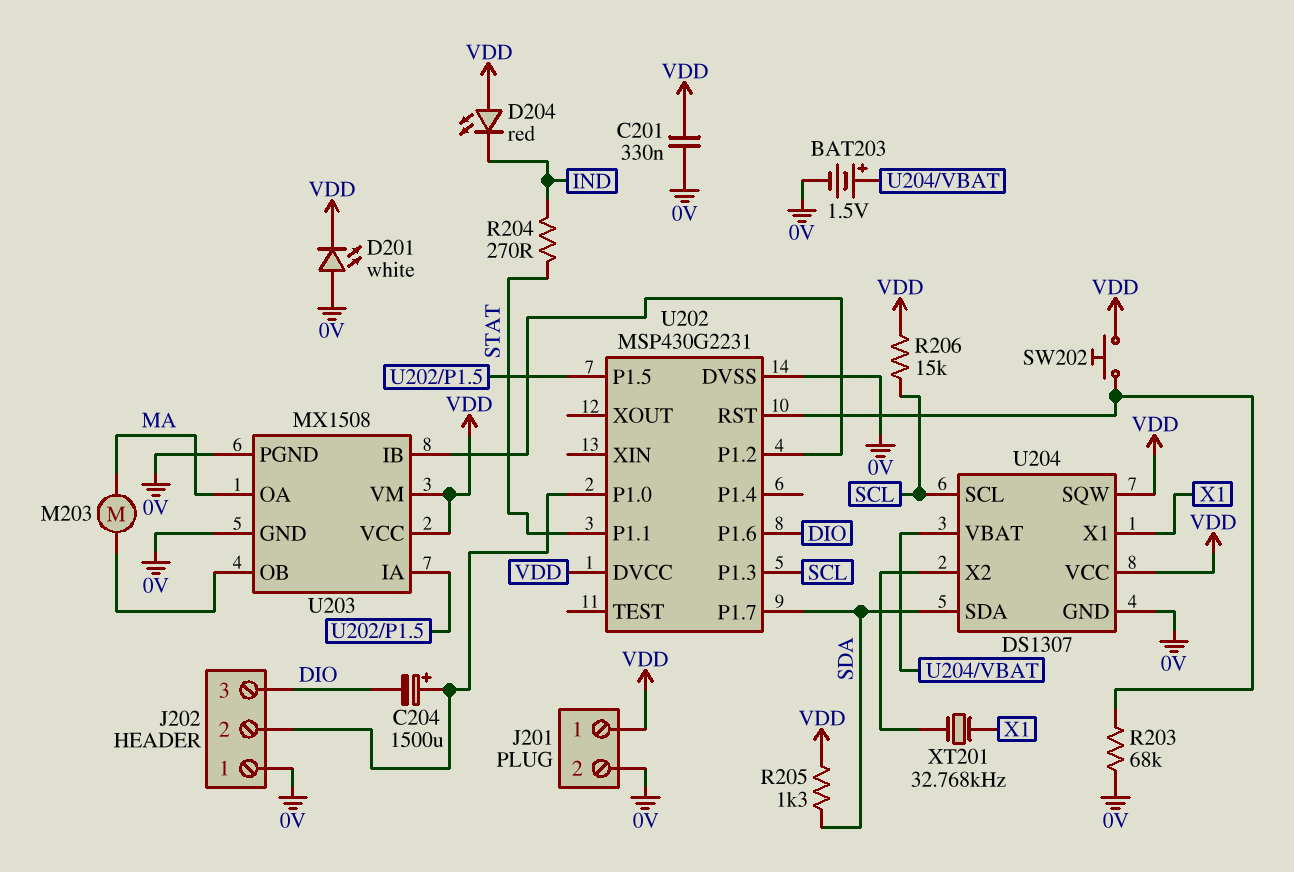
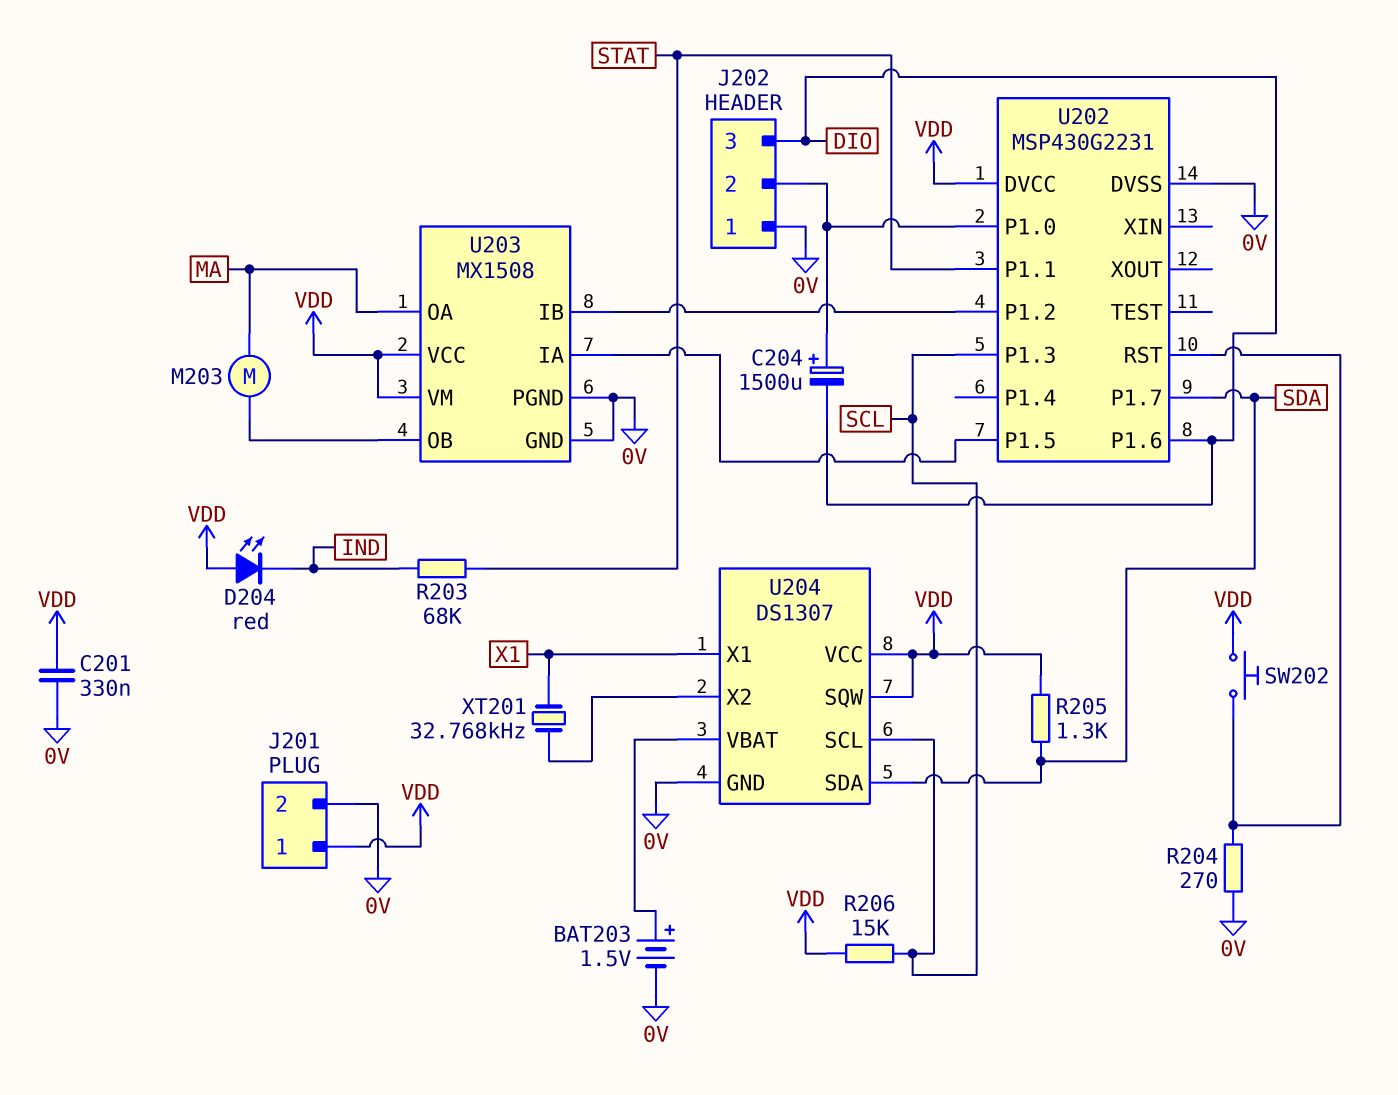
D201: LED white (A 0V, K VDD) -> none
R203: 68k (0V, U202/RST) -> 68k (IND, STAT)
R204: 270 (IND, STAT) -> 270 (0V, U202/RST)

